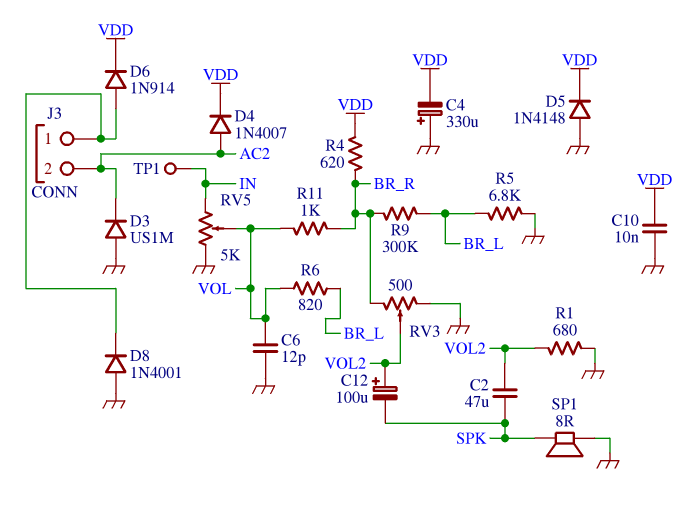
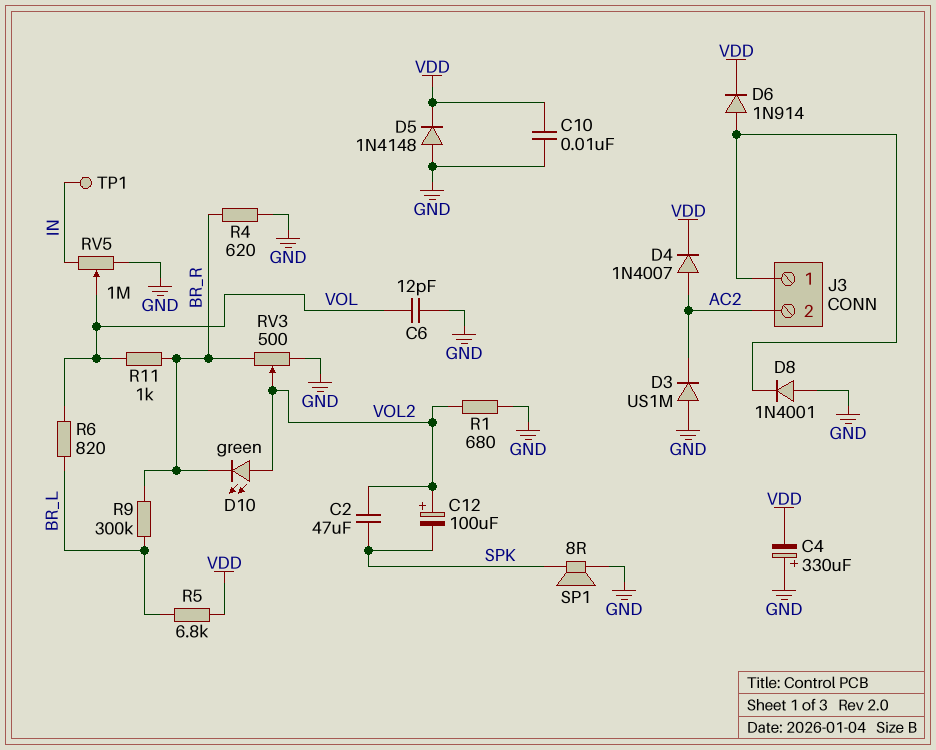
D10: none -> LED green (A VOL2, K BR_R)
R4: 620 (BR_R, VDD) -> 620 (BR_R, GND)
R5: 6.8k (BR_L, GND) -> 6.8k (BR_L, VDD)
RV5: 5k (GND, IN, wiper VOL) -> 1M (GND, IN, wiper VOL)

